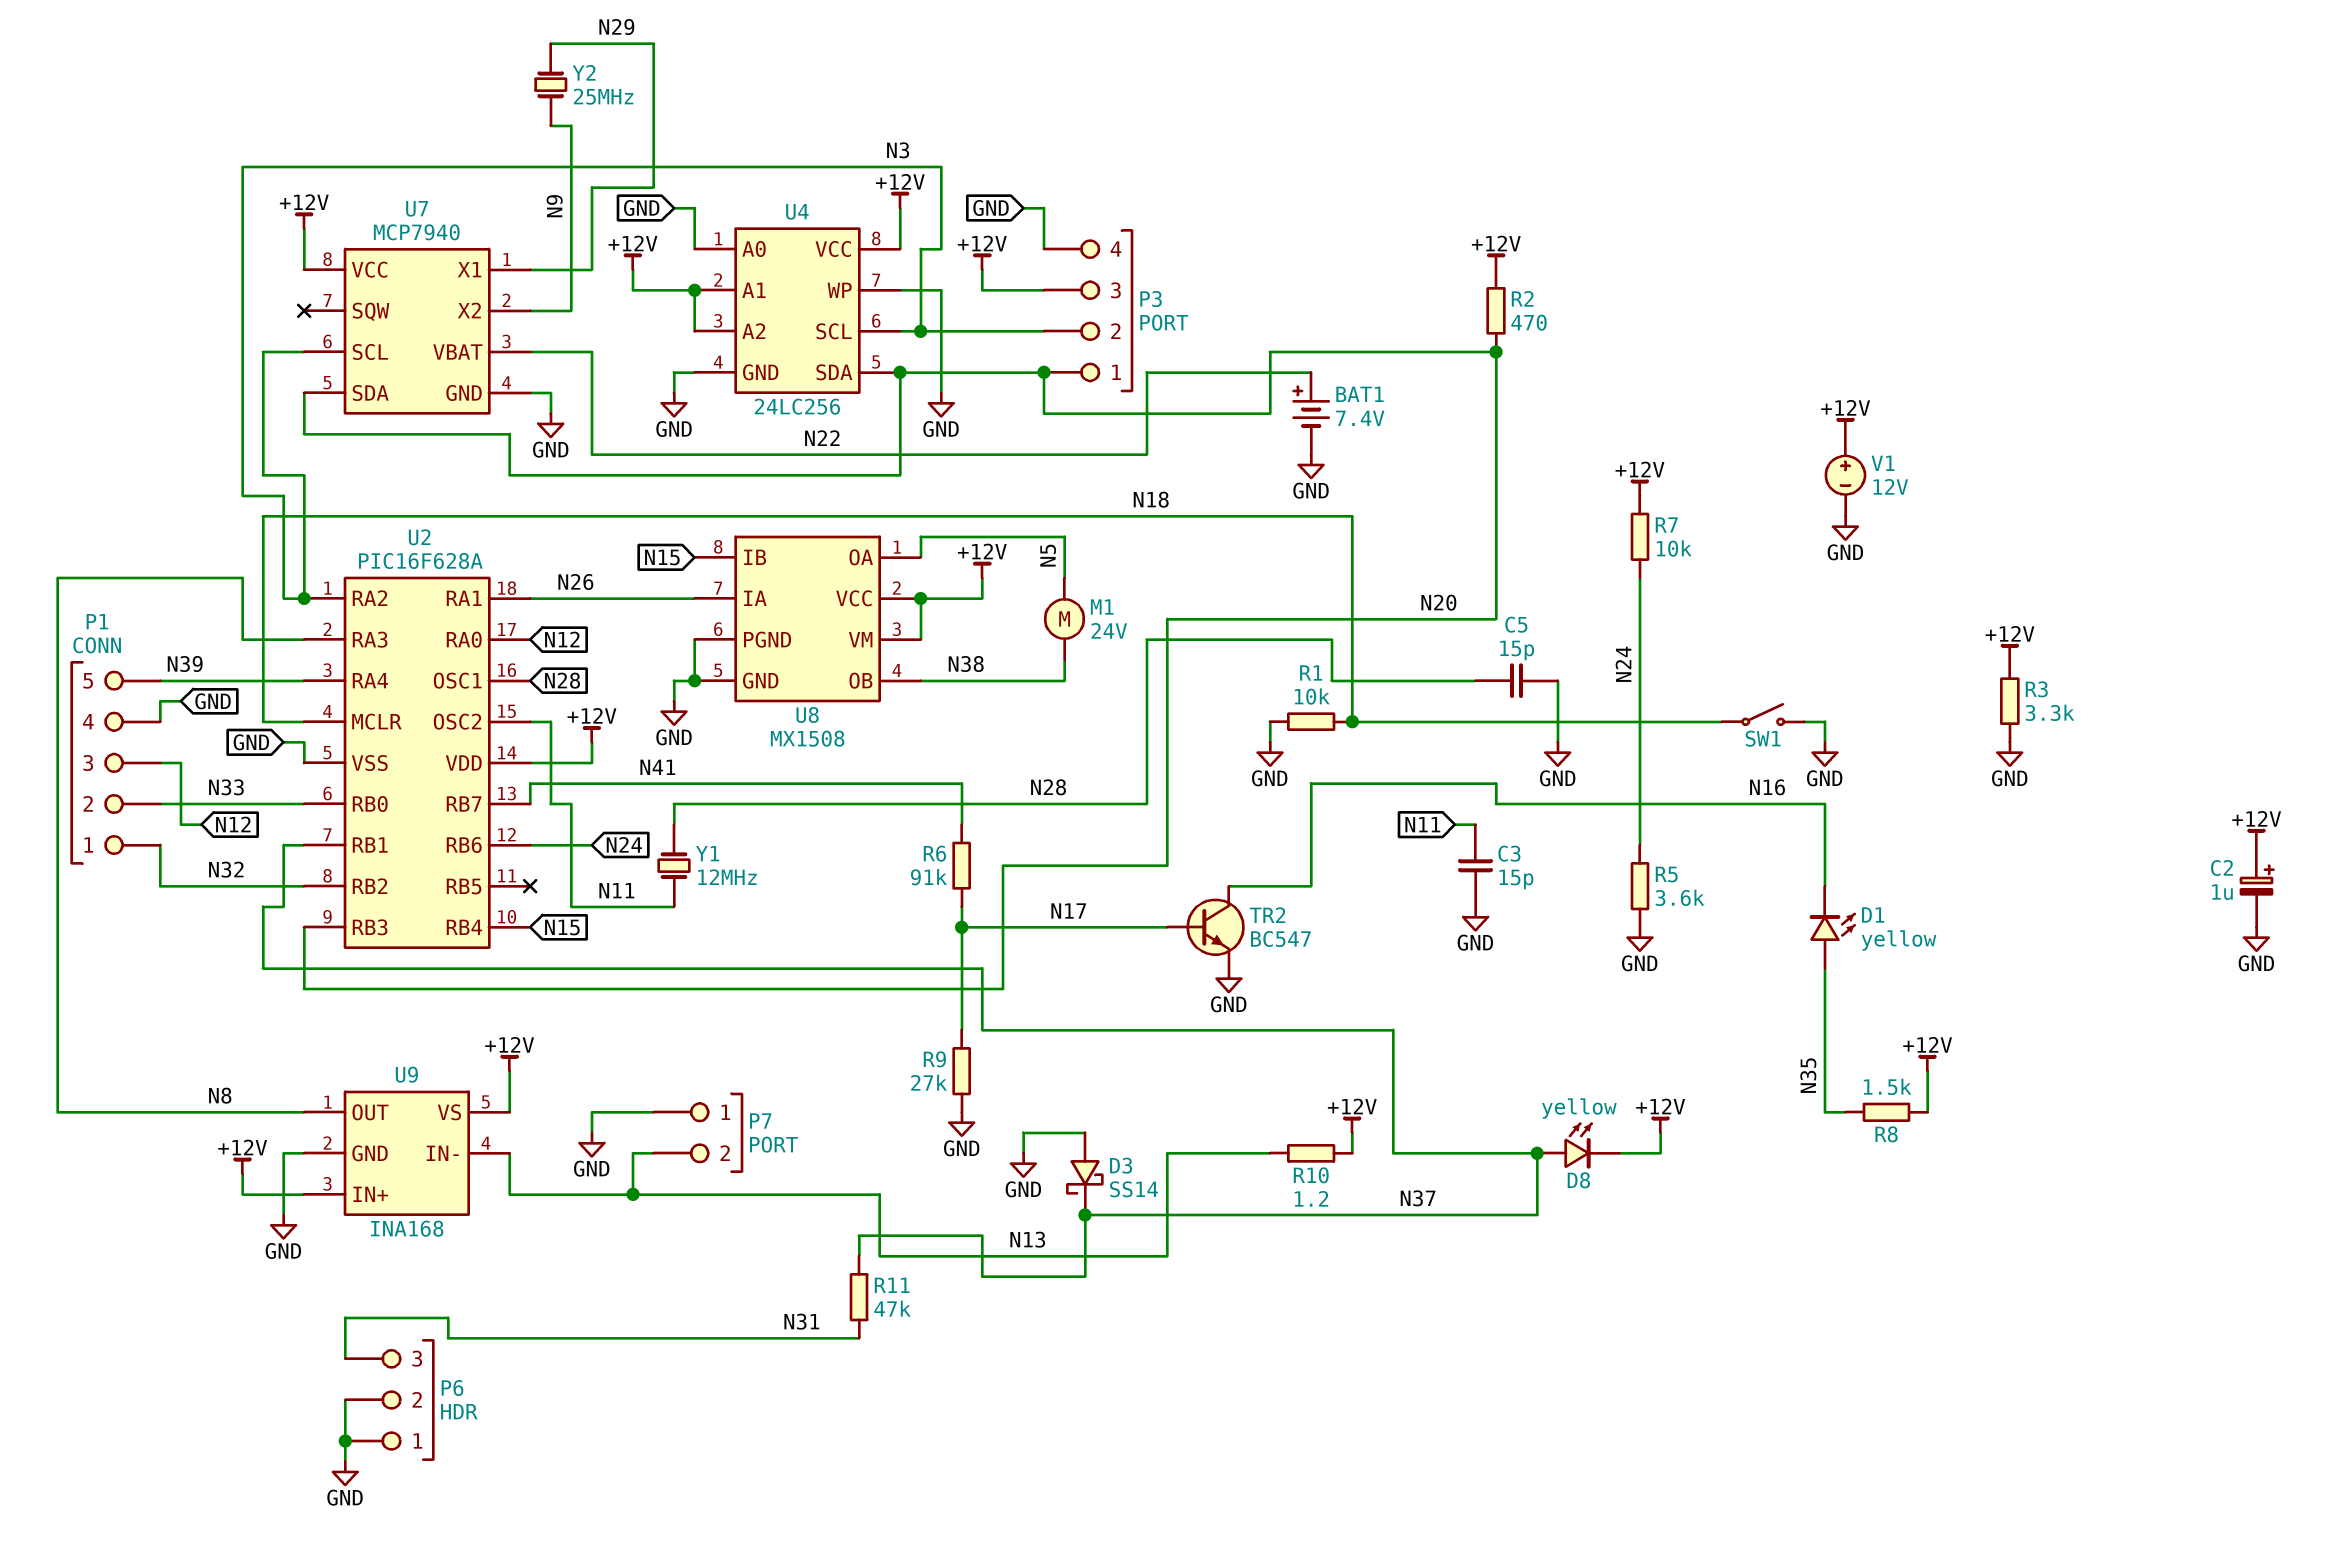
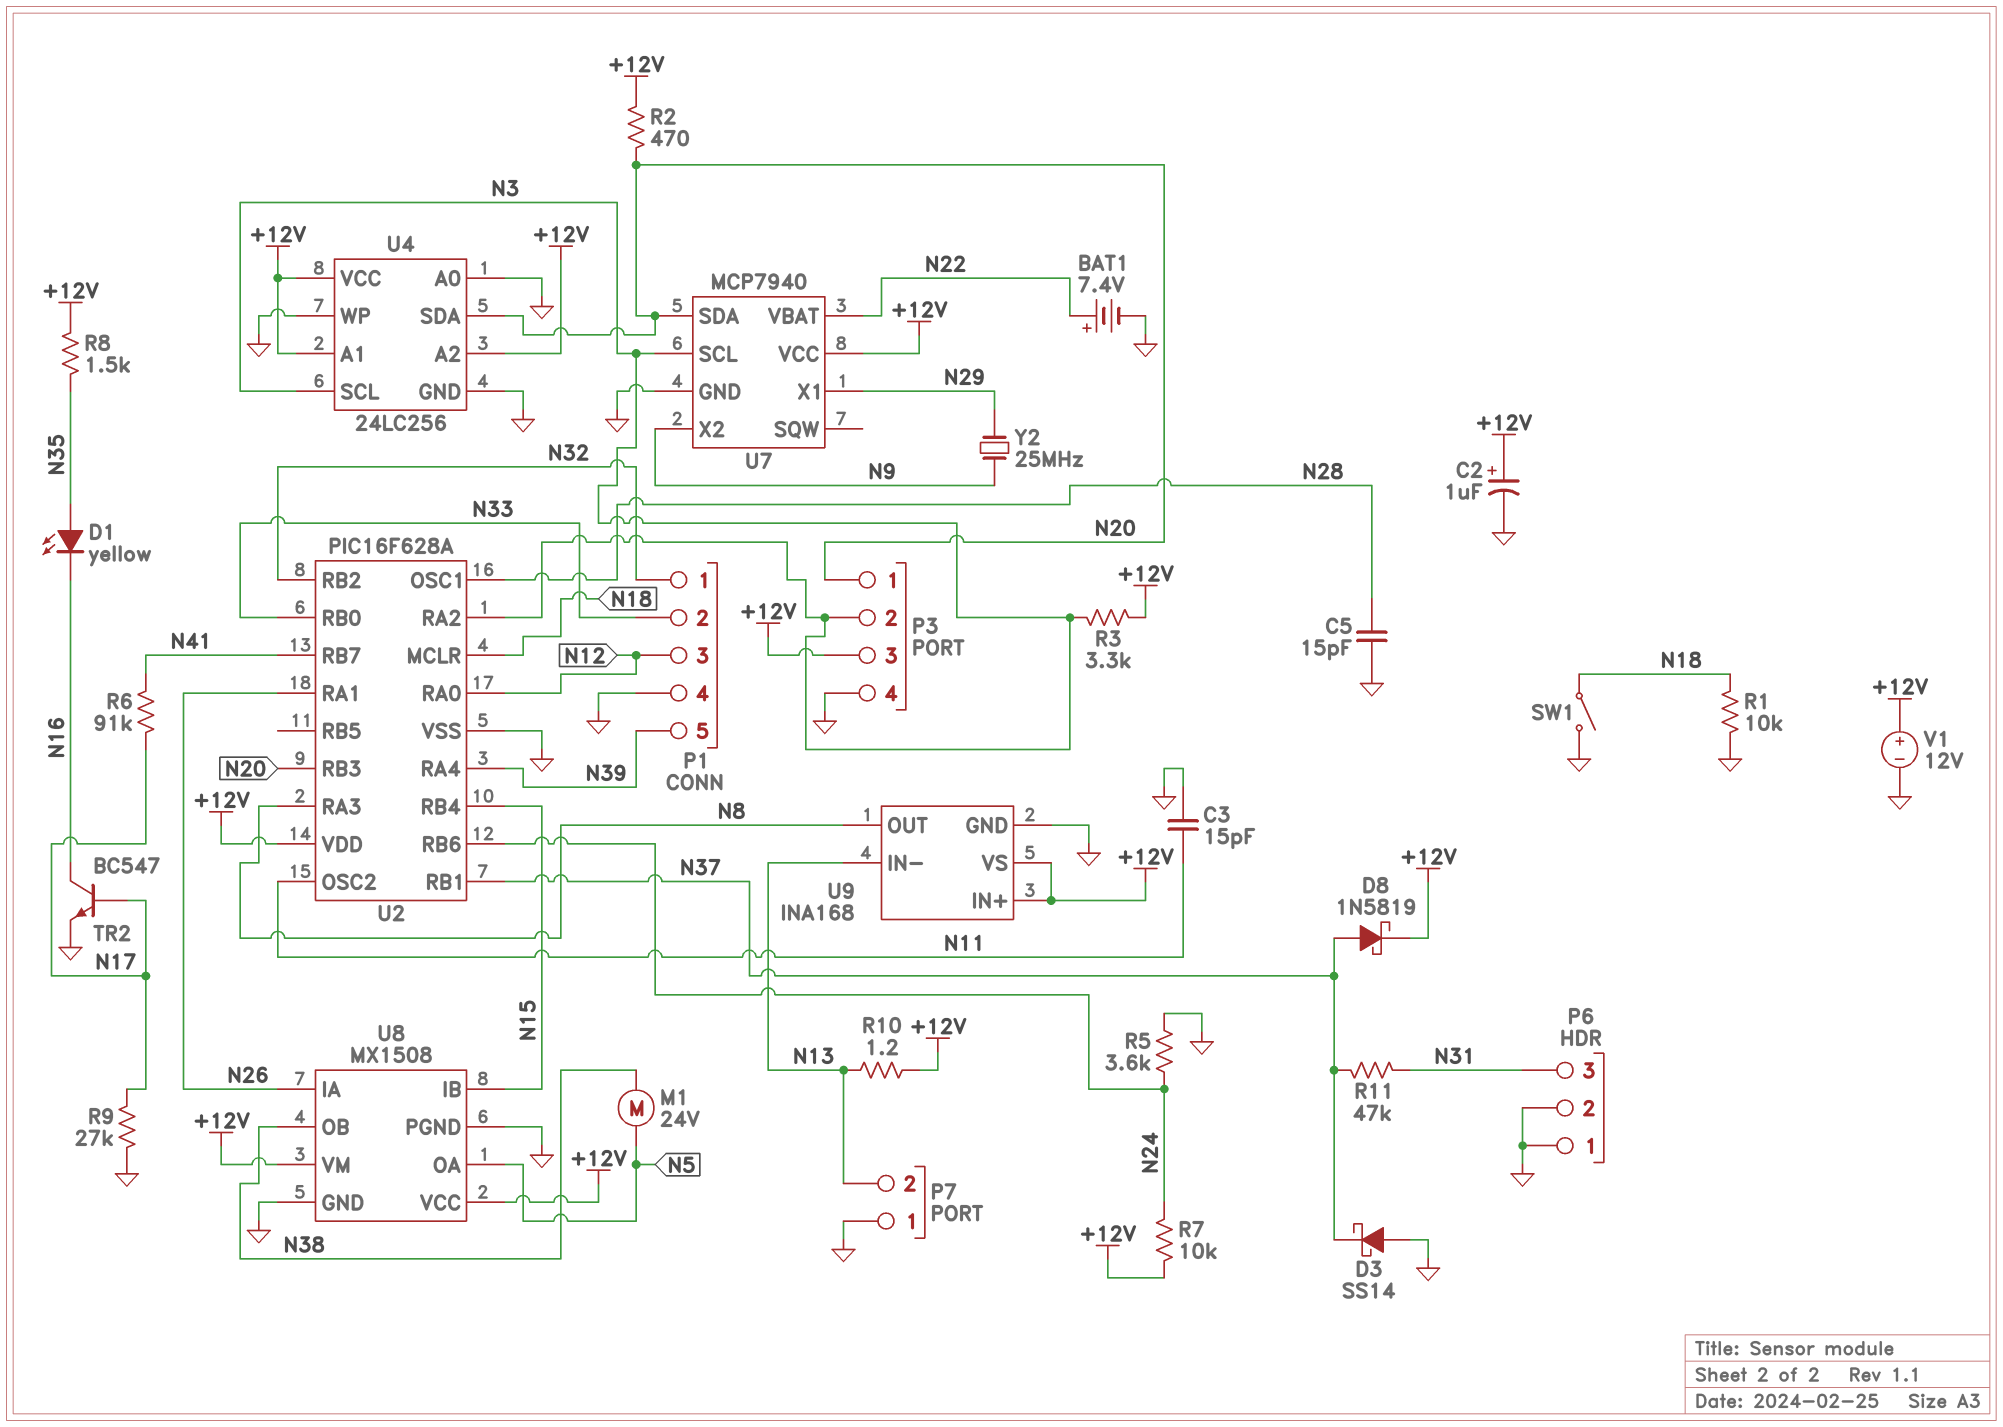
D8: LED yellow (A N37, K +12V) -> schottky 1N5819 (A N37, K +12V)
R3: 3.3k (+12V, GND) -> 3.3k (+12V, N3)
Y1: 12MHz (N11, N28) -> none

